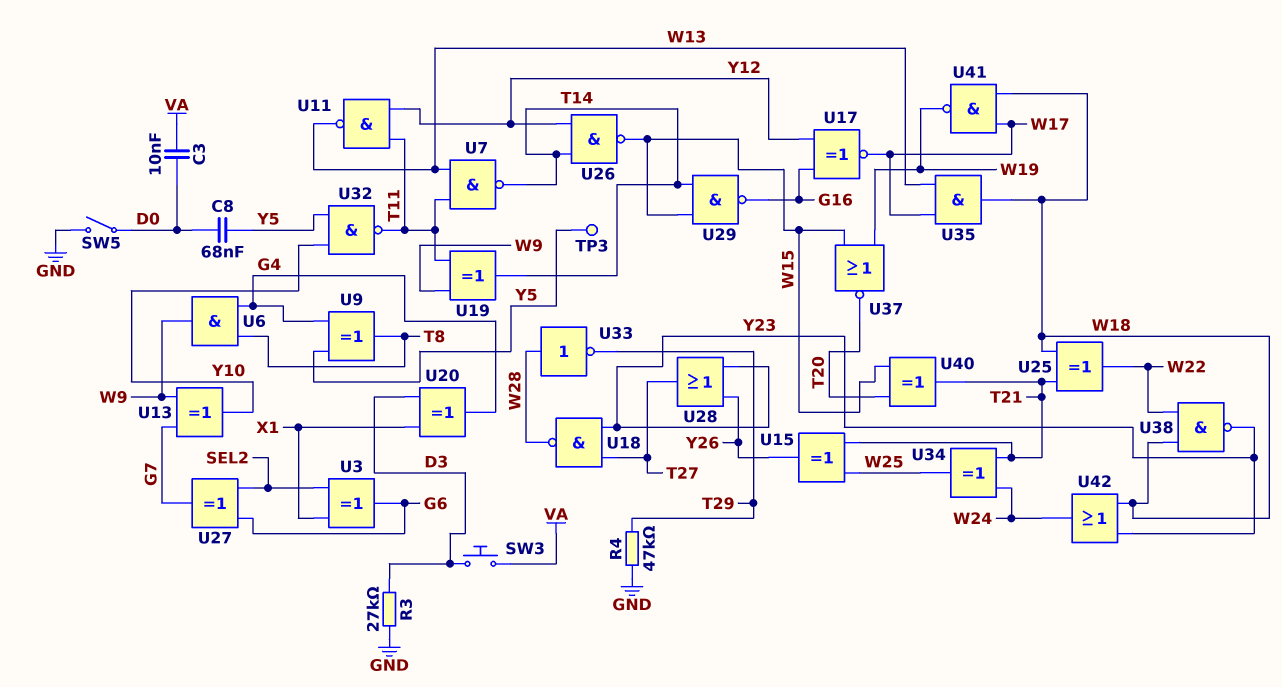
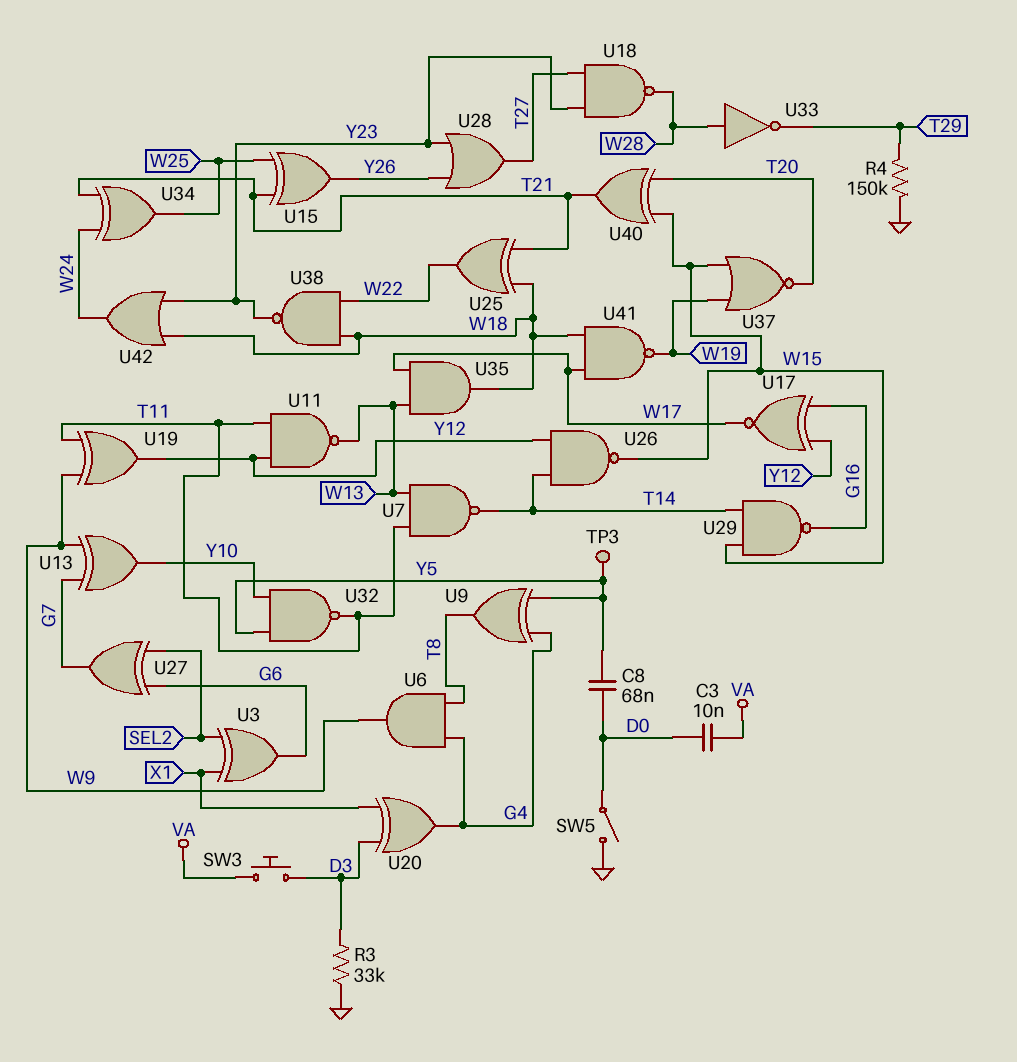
R3: 27k (D3, GND) -> 33k (D3, GND)
R4: 47k (GND, T29) -> 150k (GND, T29)
U19: XOR (in T11, in W9, out T14) -> XOR (in T11, in W9, out Y12)

